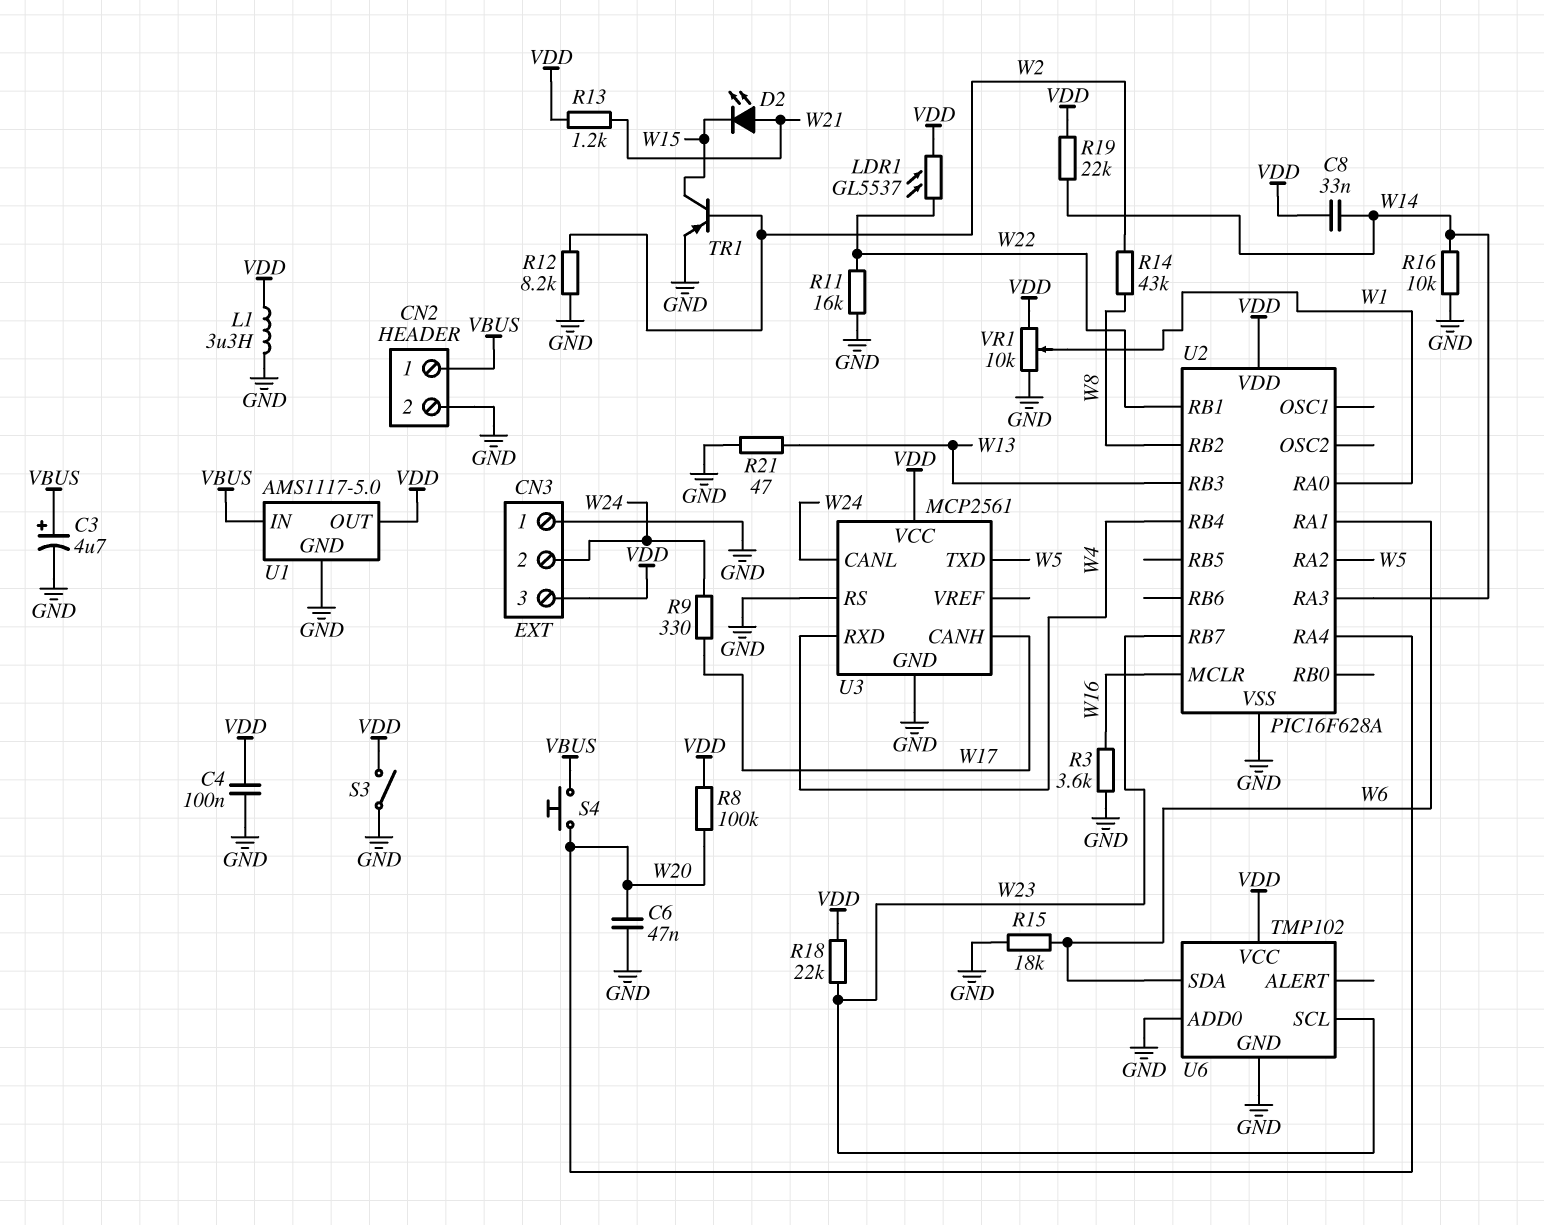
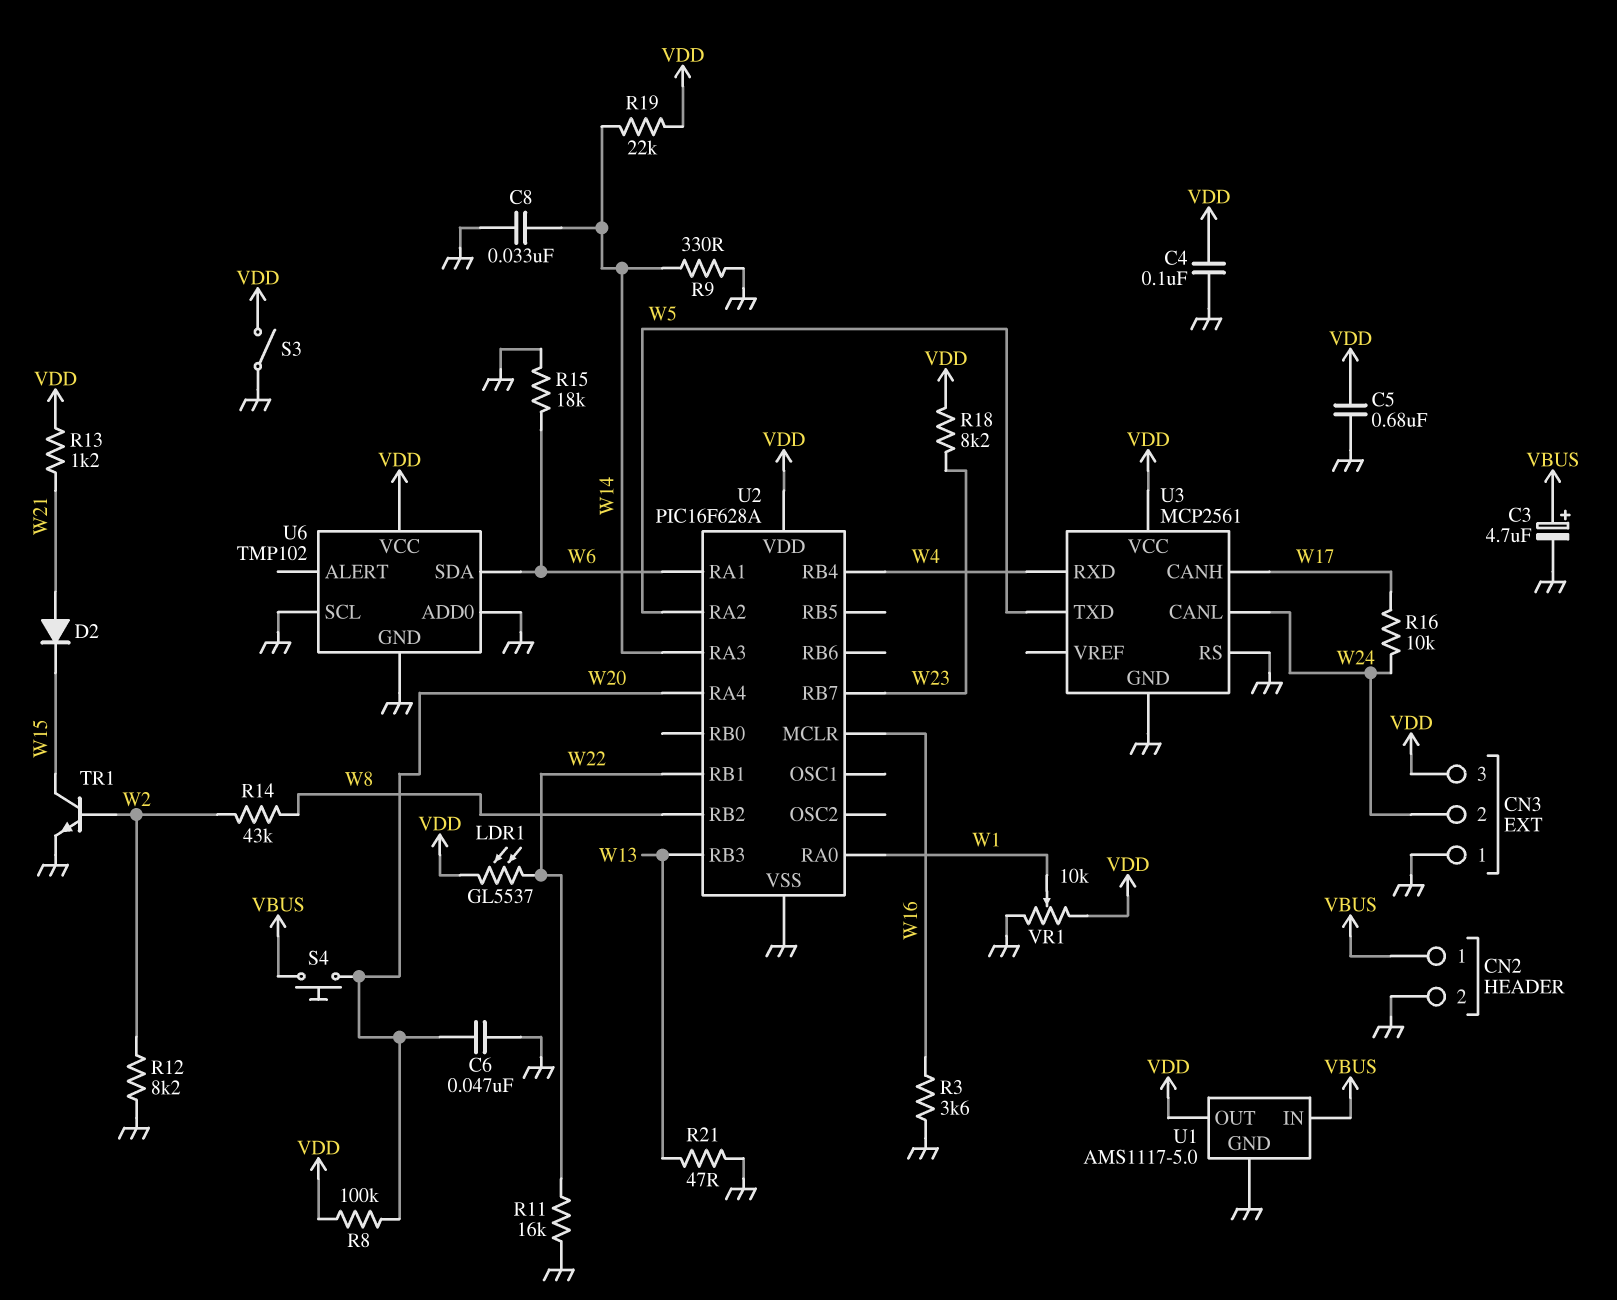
C5: none -> 680nF (GND, VDD)
C8: 33nF (VDD, W14) -> 33nF (GND, W14)
D2: LED (A W21, K W15) -> diode (A W21, K W15)
L1: 3.3uH (GND, VDD) -> none
R9: 330 (W17, W24) -> 330 (GND, W14)
R16: 10k (GND, W14) -> 10k (W17, W24)
R18: 22k (VDD, W23) -> 8.2k (VDD, W23)
TR1: PNP (B W2, C W15, E GND) -> NPN (B W2, C W15, E GND)
U6 pin SCL: W23 -> GND

